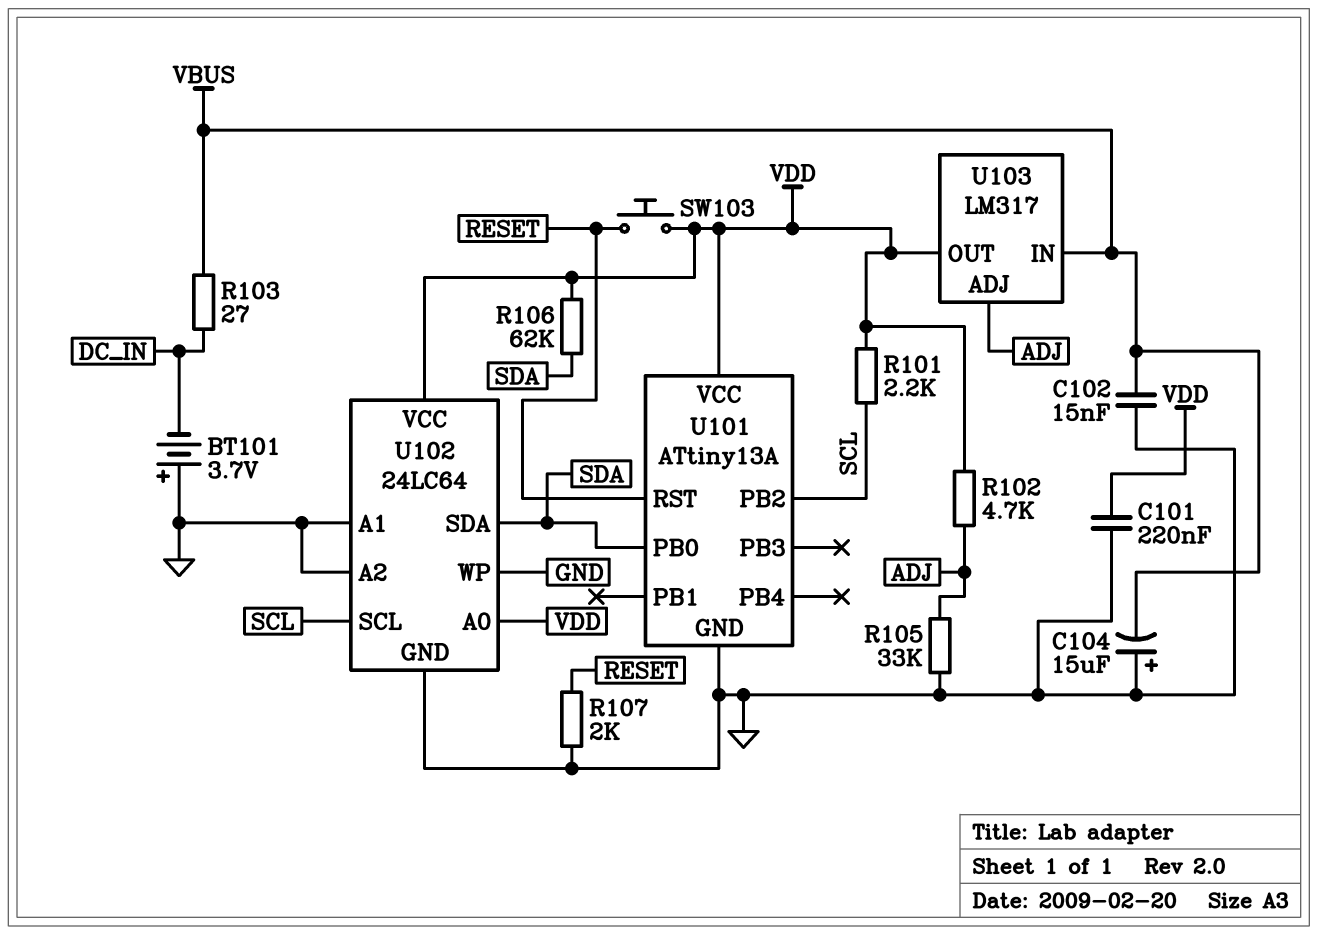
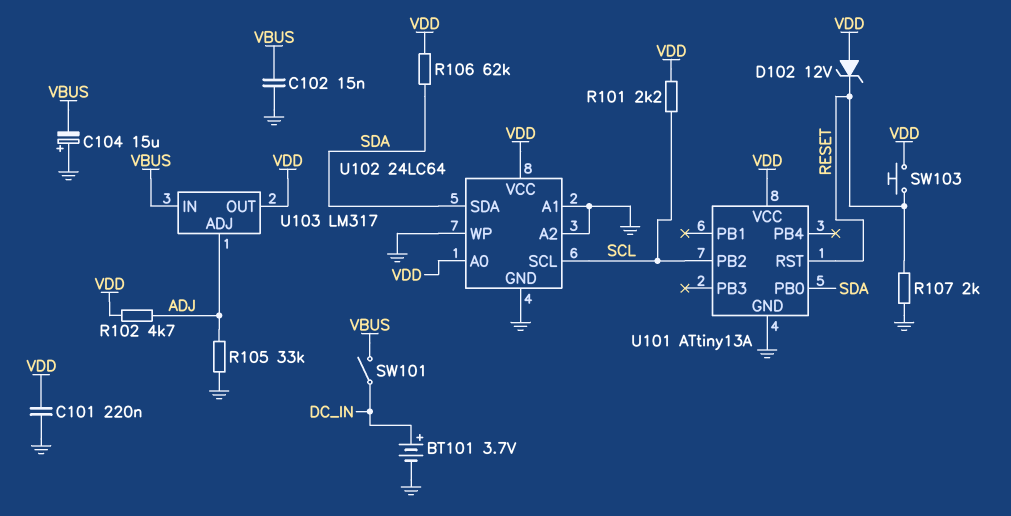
BT101: 3.7V (plus GND, minus DC_IN) -> 3.7V (plus DC_IN, minus GND)
D102: none -> zener 12V (A VDD, K RESET)
R103: 27 (DC_IN, VBUS) -> none
SW101: none -> switch (DC_IN, VBUS)

